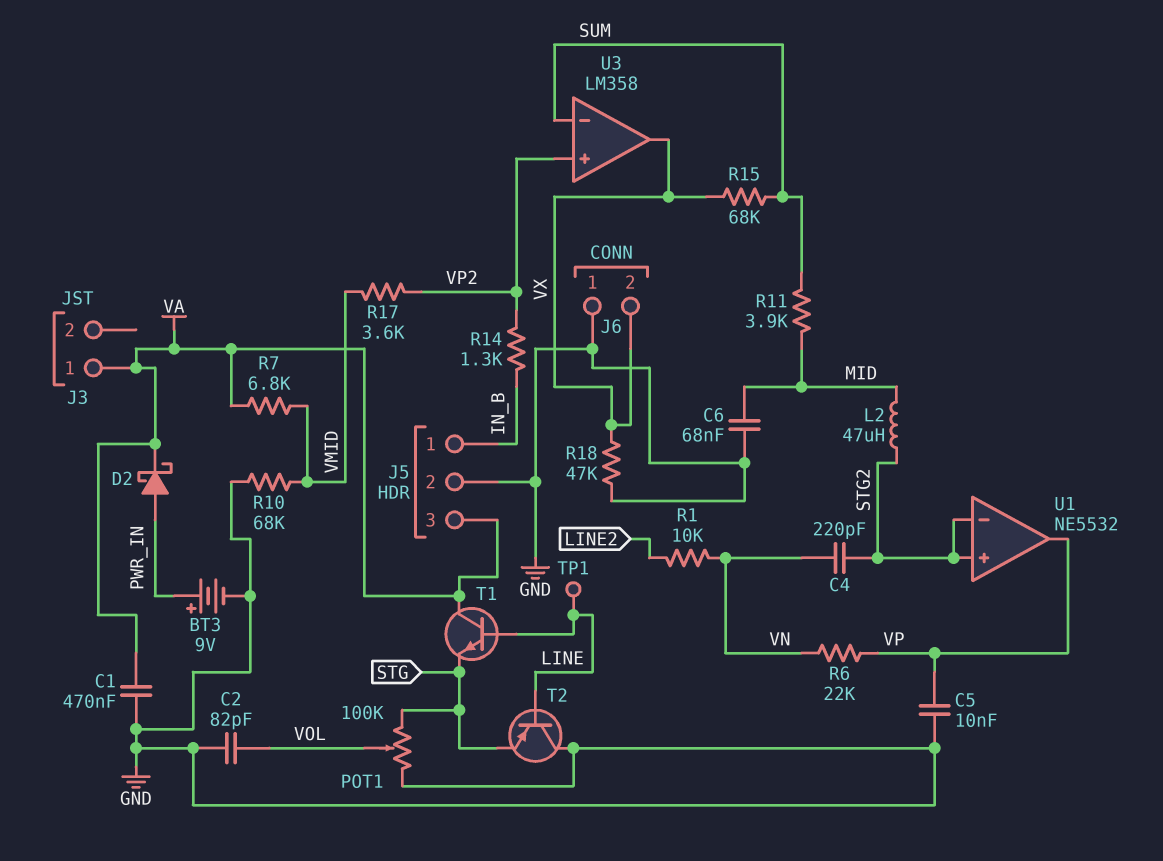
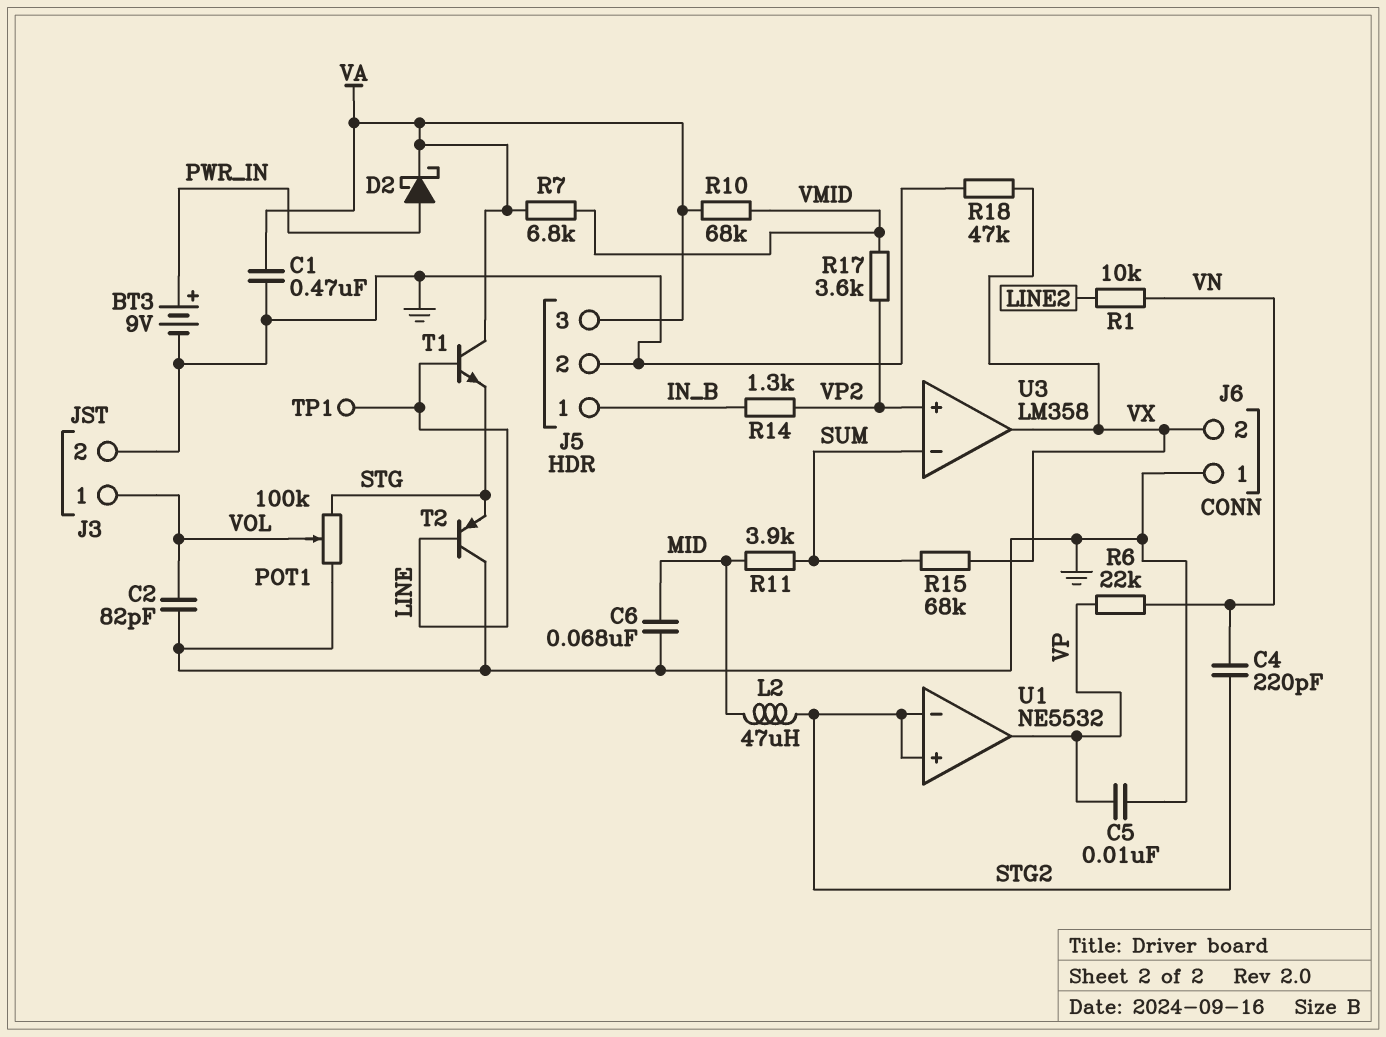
J3 pin 1: VA -> VOL
J3 pin 2: none -> GND
R10: 68k (GND, VMID) -> 68k (VA, VMID)

